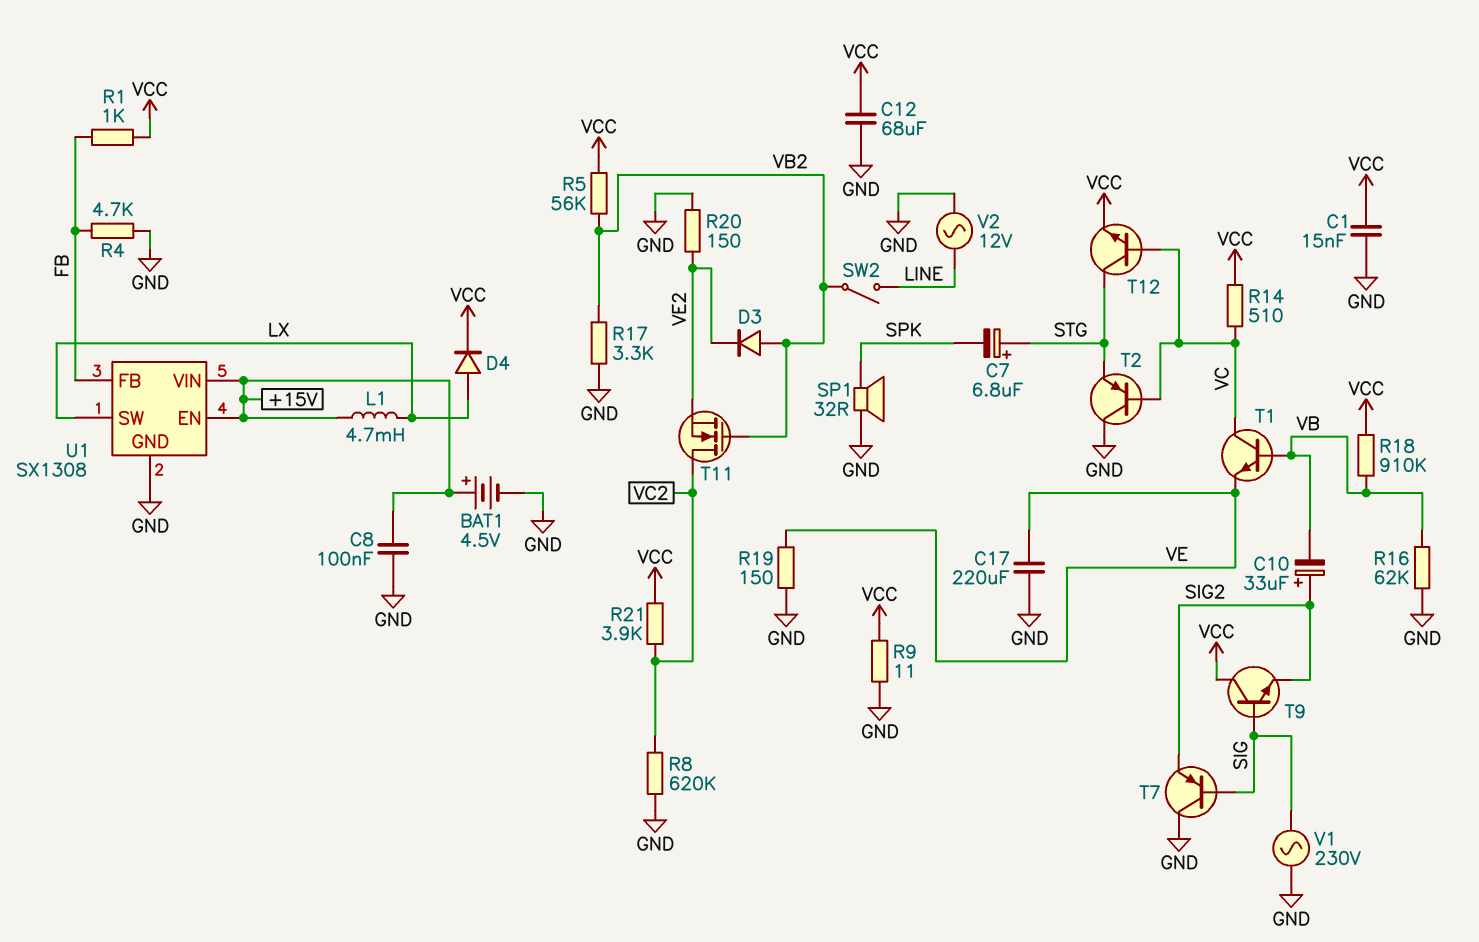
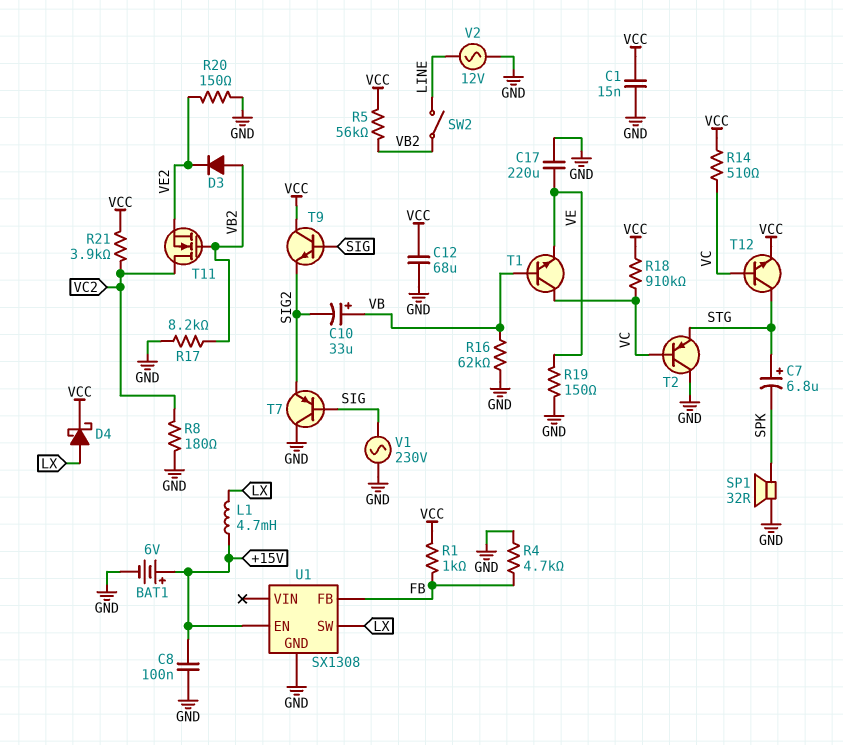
BAT1: 4.5V (plus +15V, minus GND) -> 6V (plus +15V, minus GND)
C10: 33uF (plus SIG2, minus VB) -> 33uF (plus VB, minus SIG2)
D4: diode (A LX, K VCC) -> schottky (A LX, K VCC)
R8: 620k (GND, VC2) -> 180 (GND, VC2)
R9: 11 (GND, VCC) -> none
R17: 3.3k (GND, VB2) -> 8.2k (GND, VB2)
R18: 910k (VB, VCC) -> 910k (VC, VCC)
U1 pin VIN: +15V -> none

